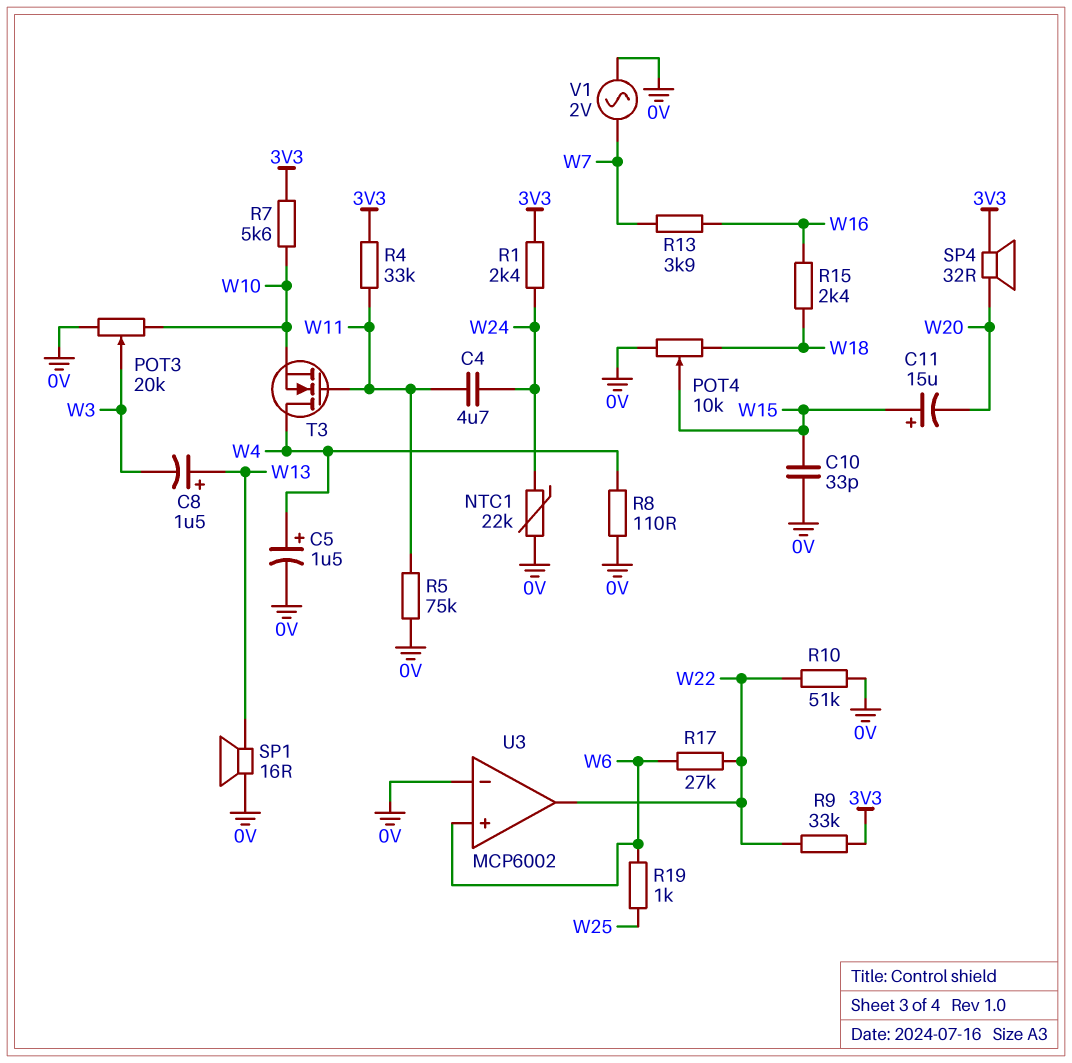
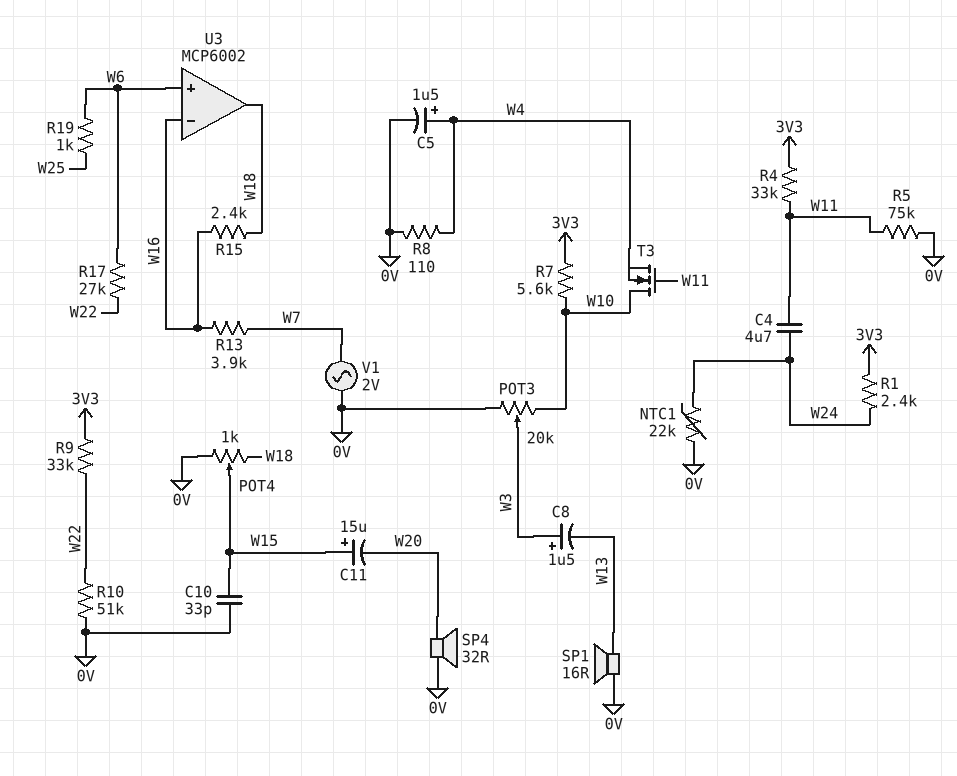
C8: 1.5uF (plus W13, minus W3) -> 1.5uF (plus W3, minus W13)
POT4: 10k (0V, W18, wiper W15) -> 1k (0V, W18, wiper W15)
SP4: speaker 32R (3V3, W20) -> speaker 32R (0V, W20)
T3: NMOS (G W11, D W4, S W10) -> NMOS (G W11, D W10, S W4)
U3 pin in-: 0V -> W16
U3 pin out: W22 -> W18

